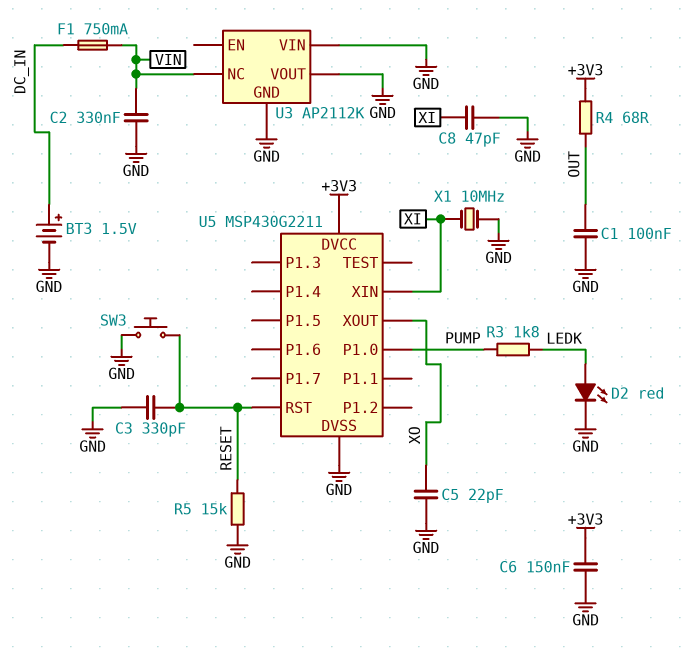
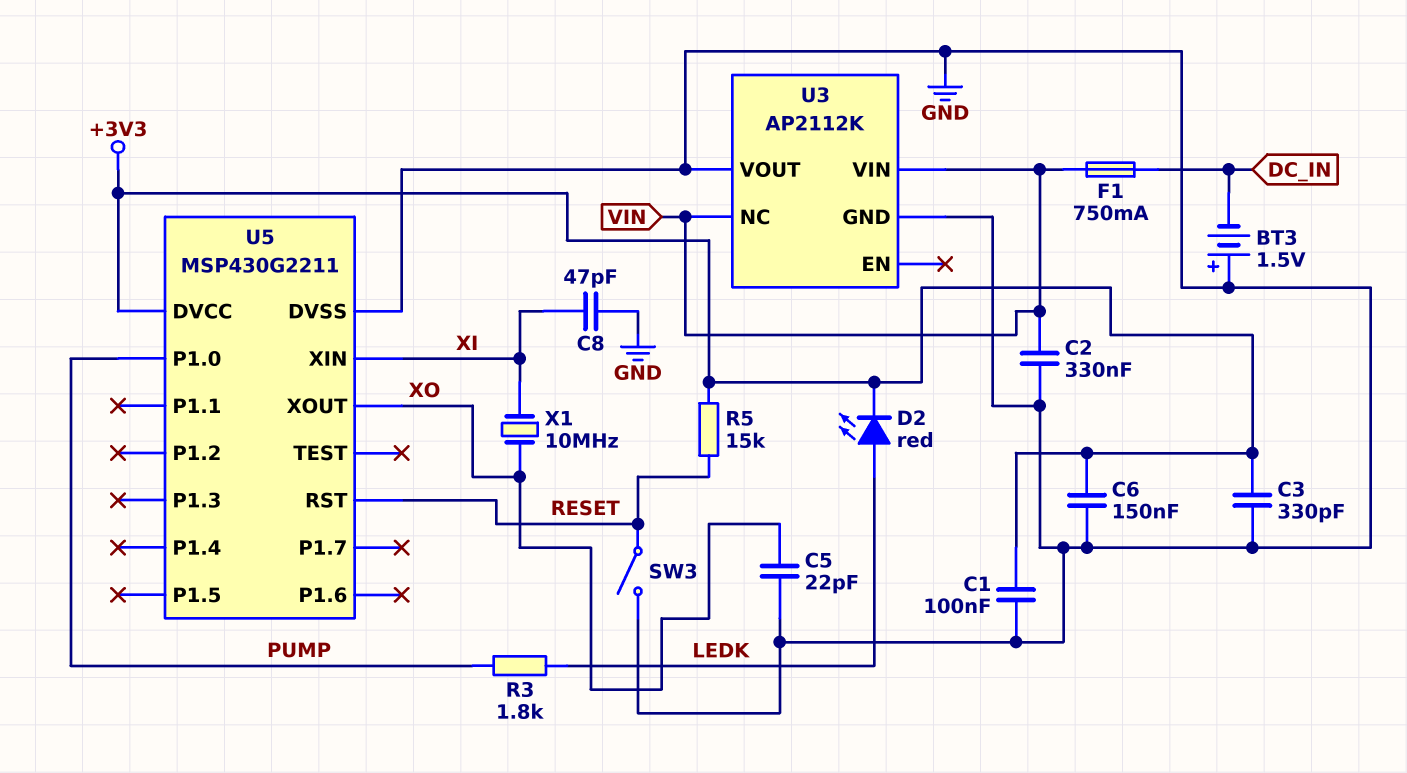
BT3: 1.5V (plus DC_IN, minus GND) -> 1.5V (plus GND, minus DC_IN)
C1: 100nF (GND, OUT) -> 100nF (+3V3, GND)
C3: 330pF (GND, RESET) -> 330pF (+3V3, GND)
D2: LED red (A LEDK, K GND) -> LED red (A LEDK, K +3V3)
R4: 68 (+3V3, OUT) -> none
R5: 15k (GND, RESET) -> 15k (+3V3, RESET)
SW3: button (GND, RESET) -> switch (GND, RESET)
U3 pin VIN: GND -> VIN
X1: 10MHz (GND, XI) -> 10MHz (XI, XO)

